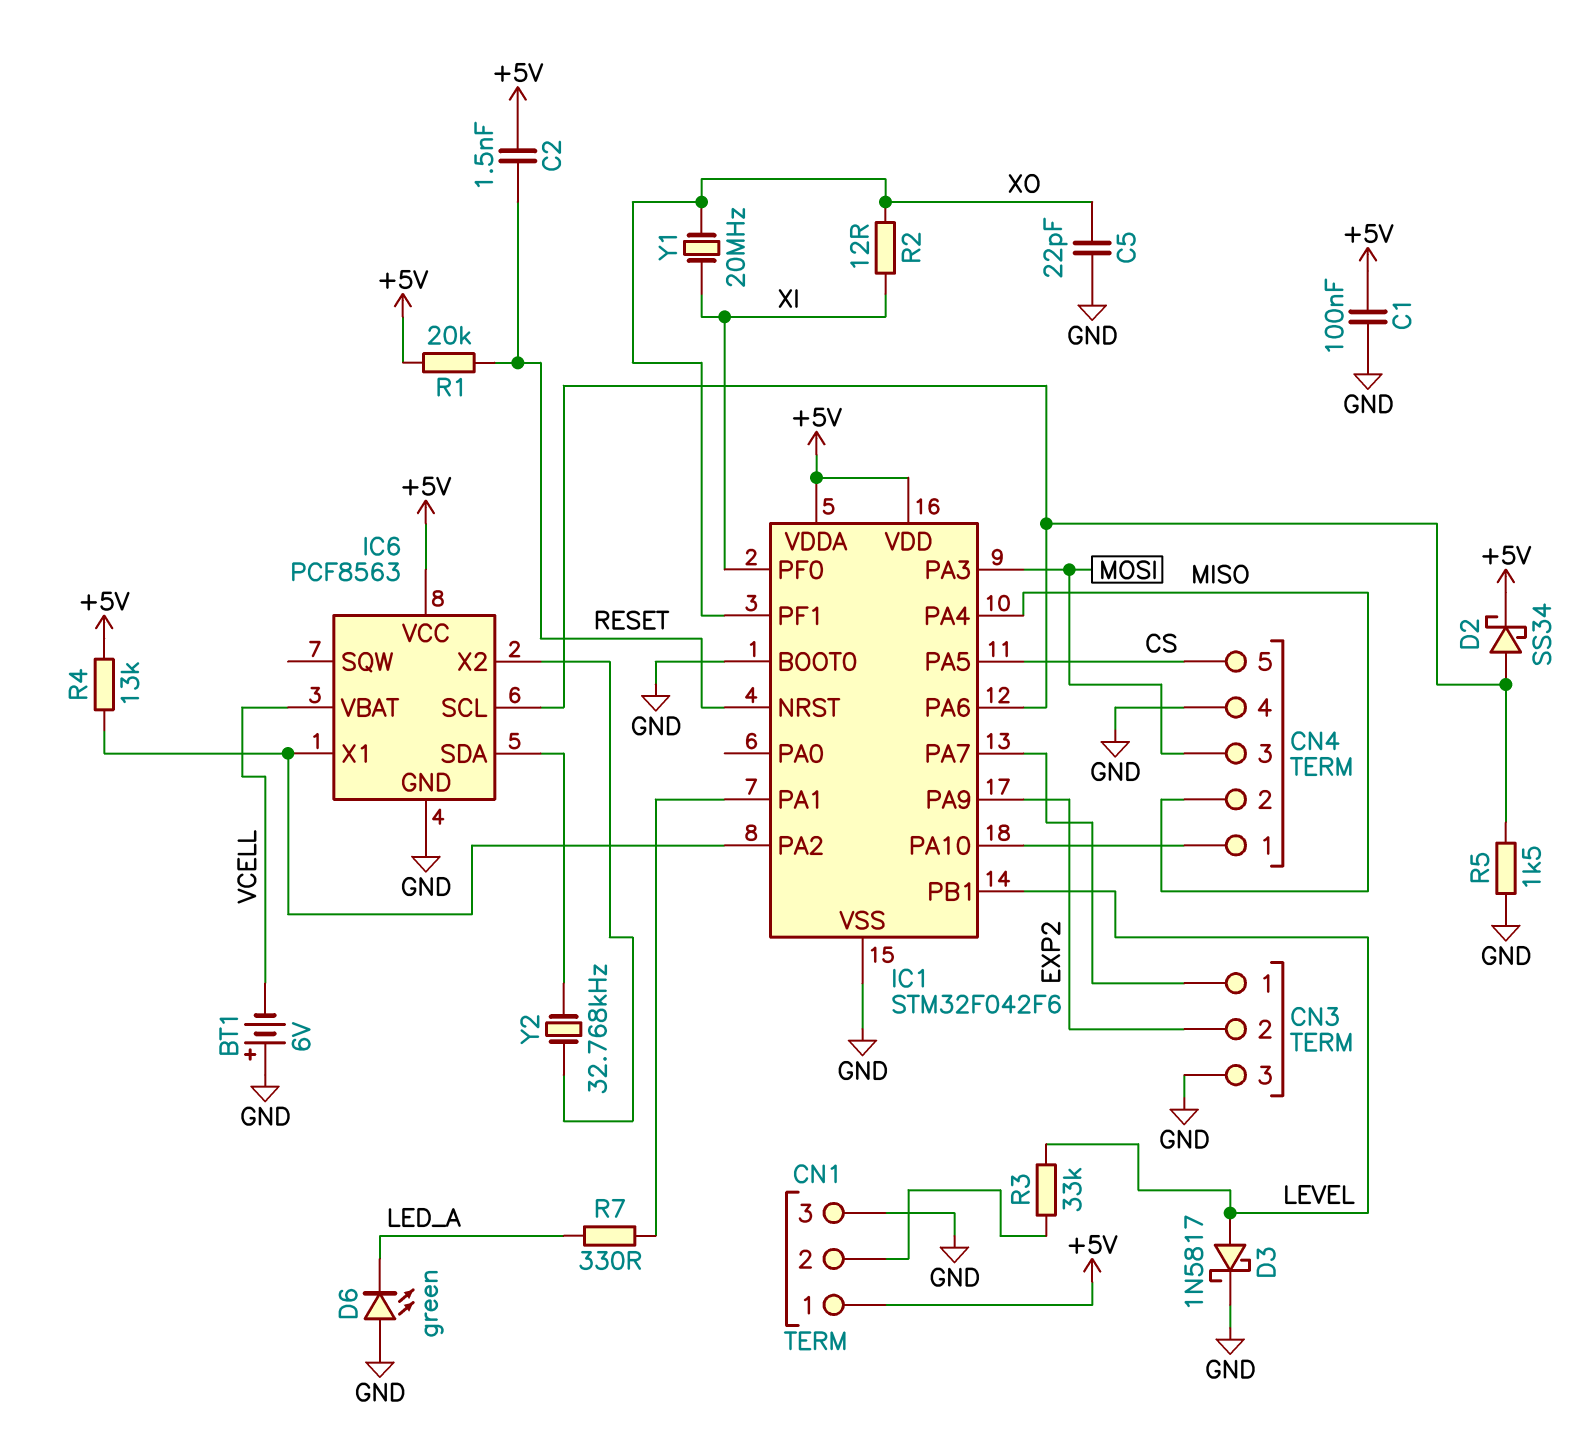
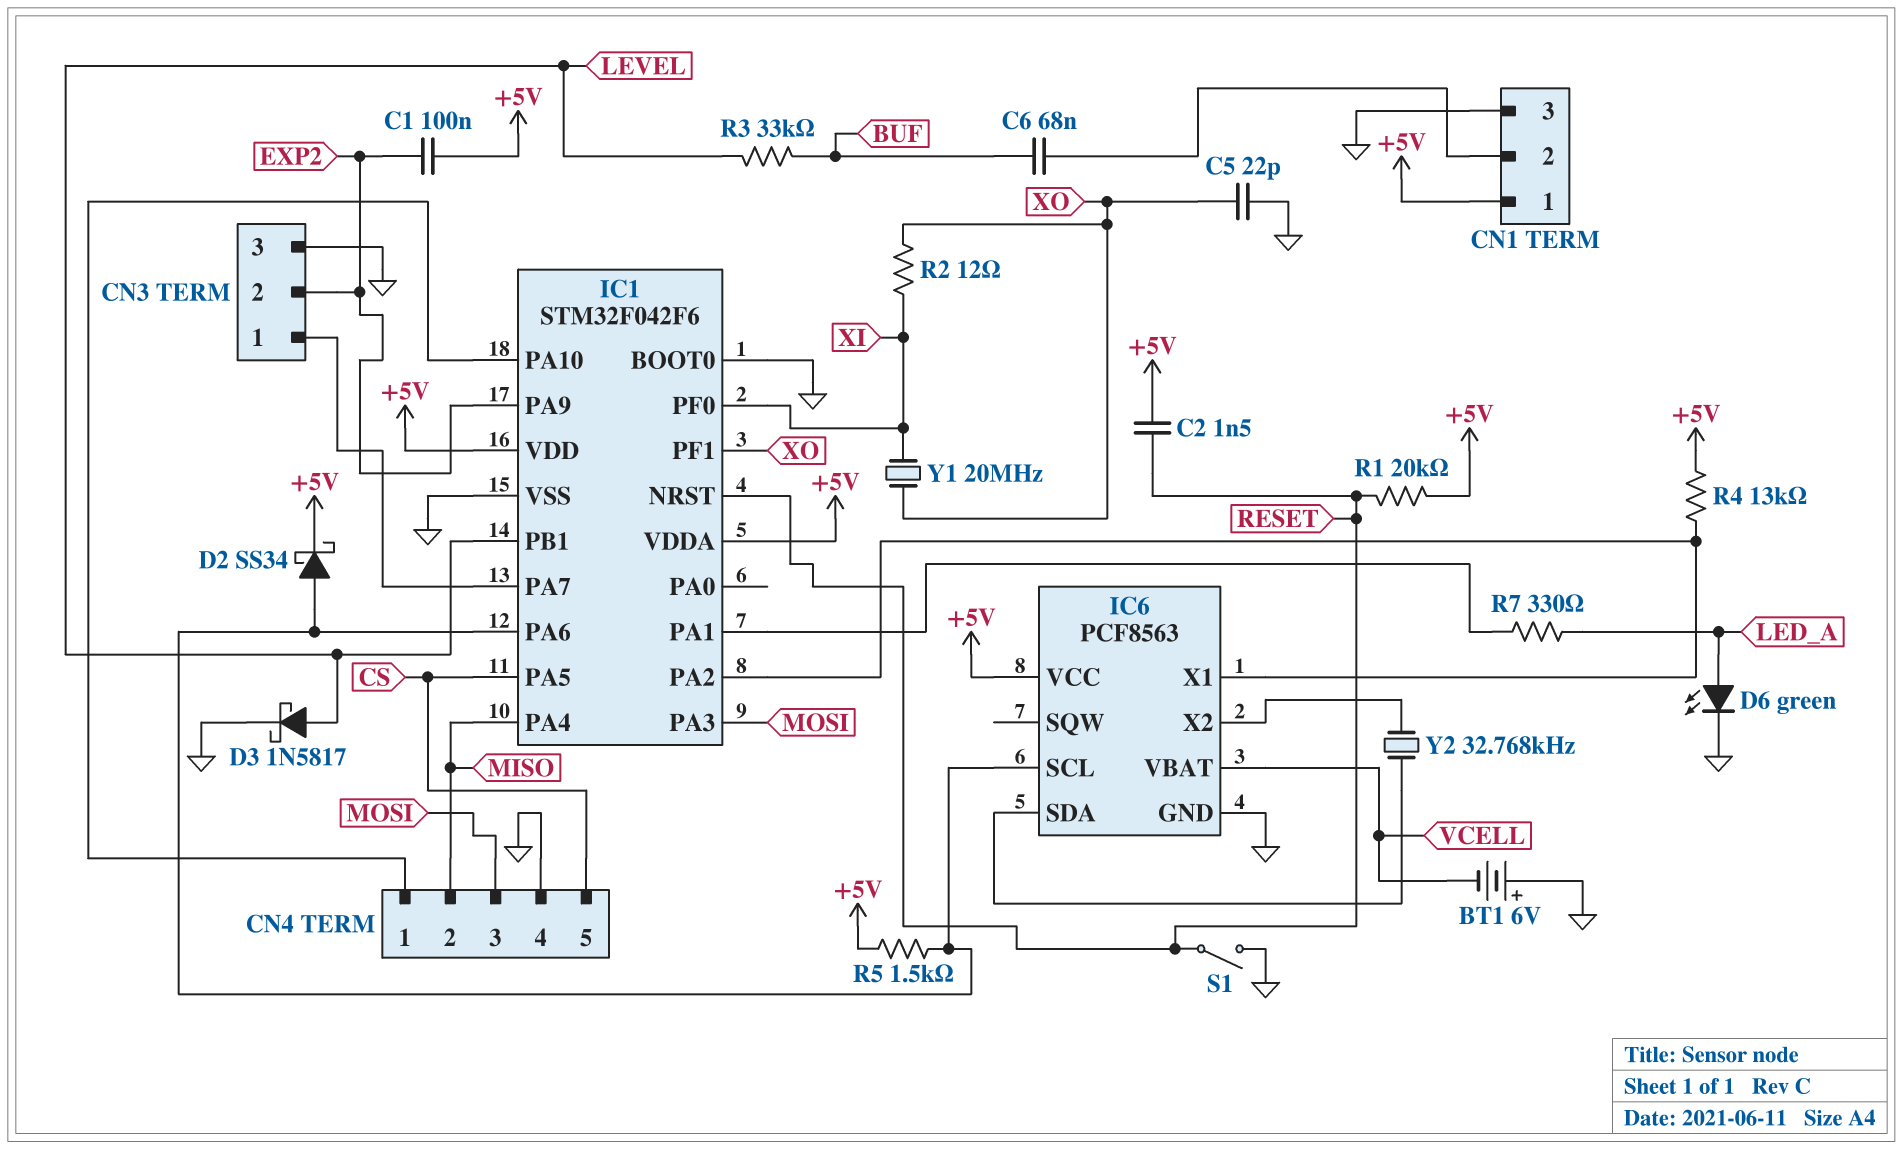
C1: 100nF (+5V, GND) -> 100nF (+5V, EXP2)
C6: none -> 68nF (BUF, CN1/2)
D6: LED green (A GND, K LED_A) -> LED green (A LED_A, K GND)
R3: 33k (CN1/2, LEVEL) -> 33k (BUF, LEVEL)
R5: 1.5k (GND, IC1/PA6) -> 1.5k (+5V, IC1/PA6)
S1: none -> switch (GND, RESET)

